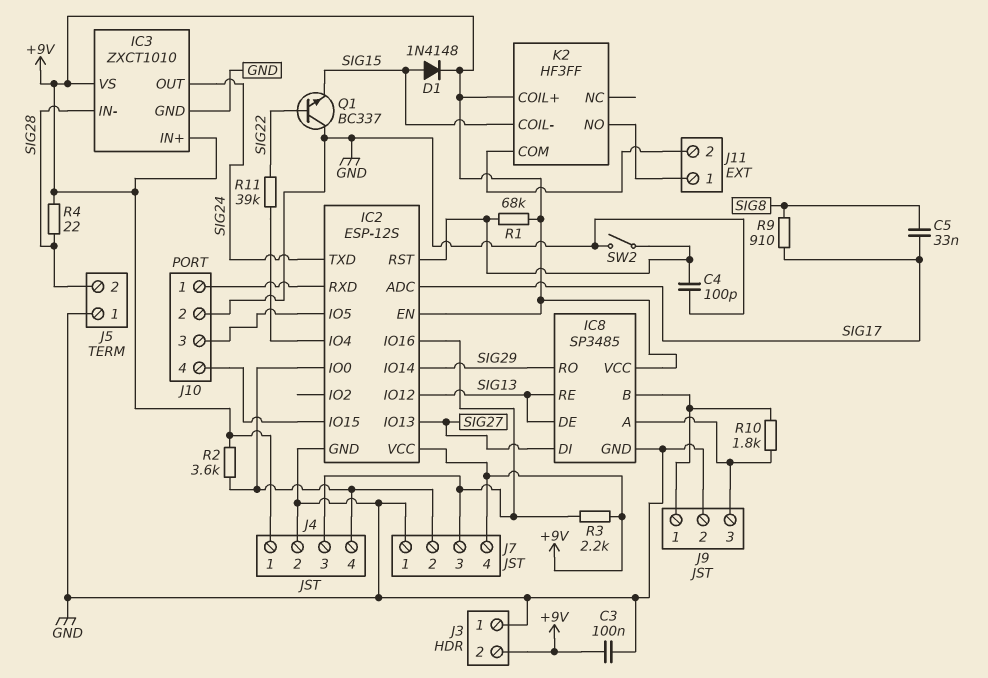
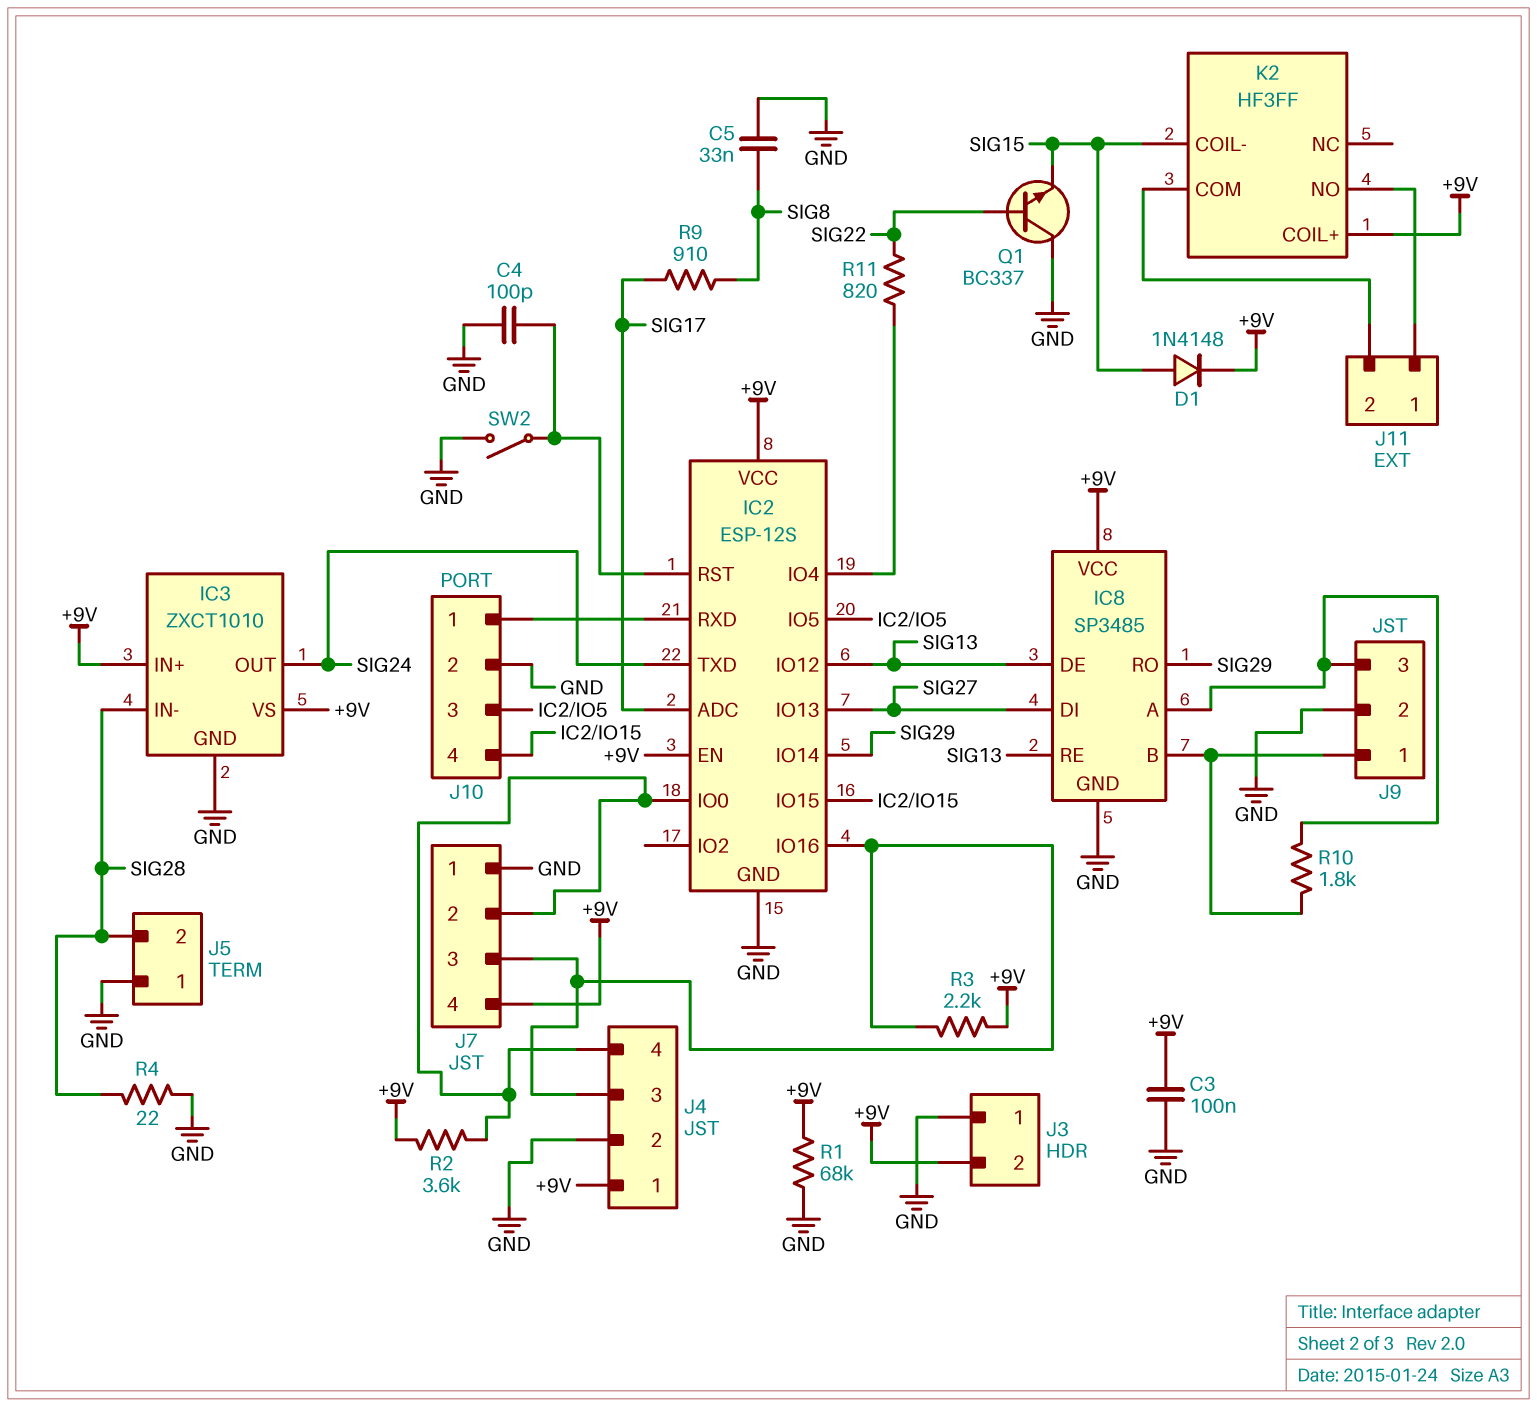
C5: 33nF (SIG8, SIG17) -> 33nF (GND, SIG8)
R1: 68k (+9V, IC2/RST) -> 68k (+9V, GND)
R4: 22 (+9V, SIG28) -> 22 (GND, SIG28)
R11: 39k (IC2/IO4, SIG22) -> 820 (IC2/IO4, SIG22)

